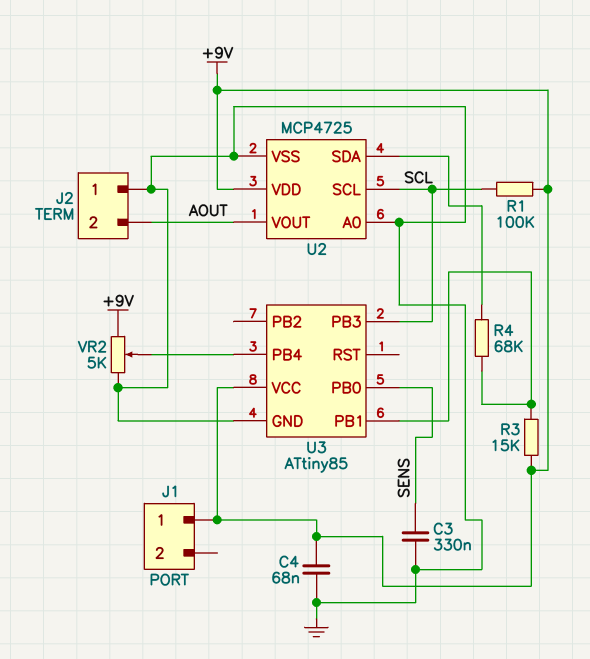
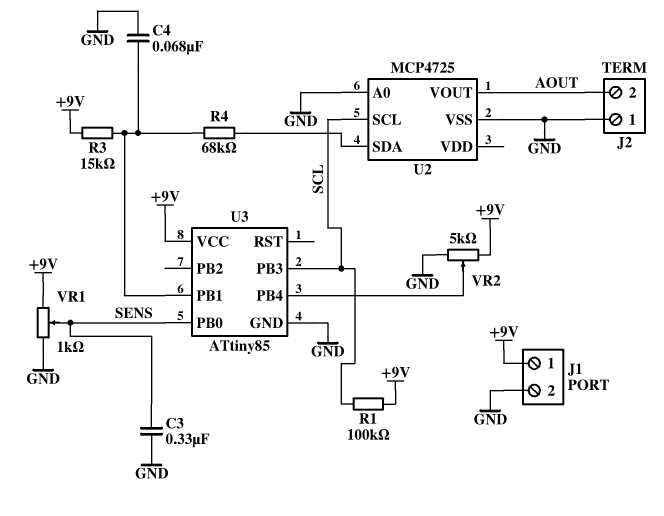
C4: 68nF (+9V, GND) -> 68nF (GND, U3/PB1)
J1 pin 2: none -> GND
U2 pin VDD: +9V -> none
VR1: none -> 1k (+9V, GND, wiper SENS)

